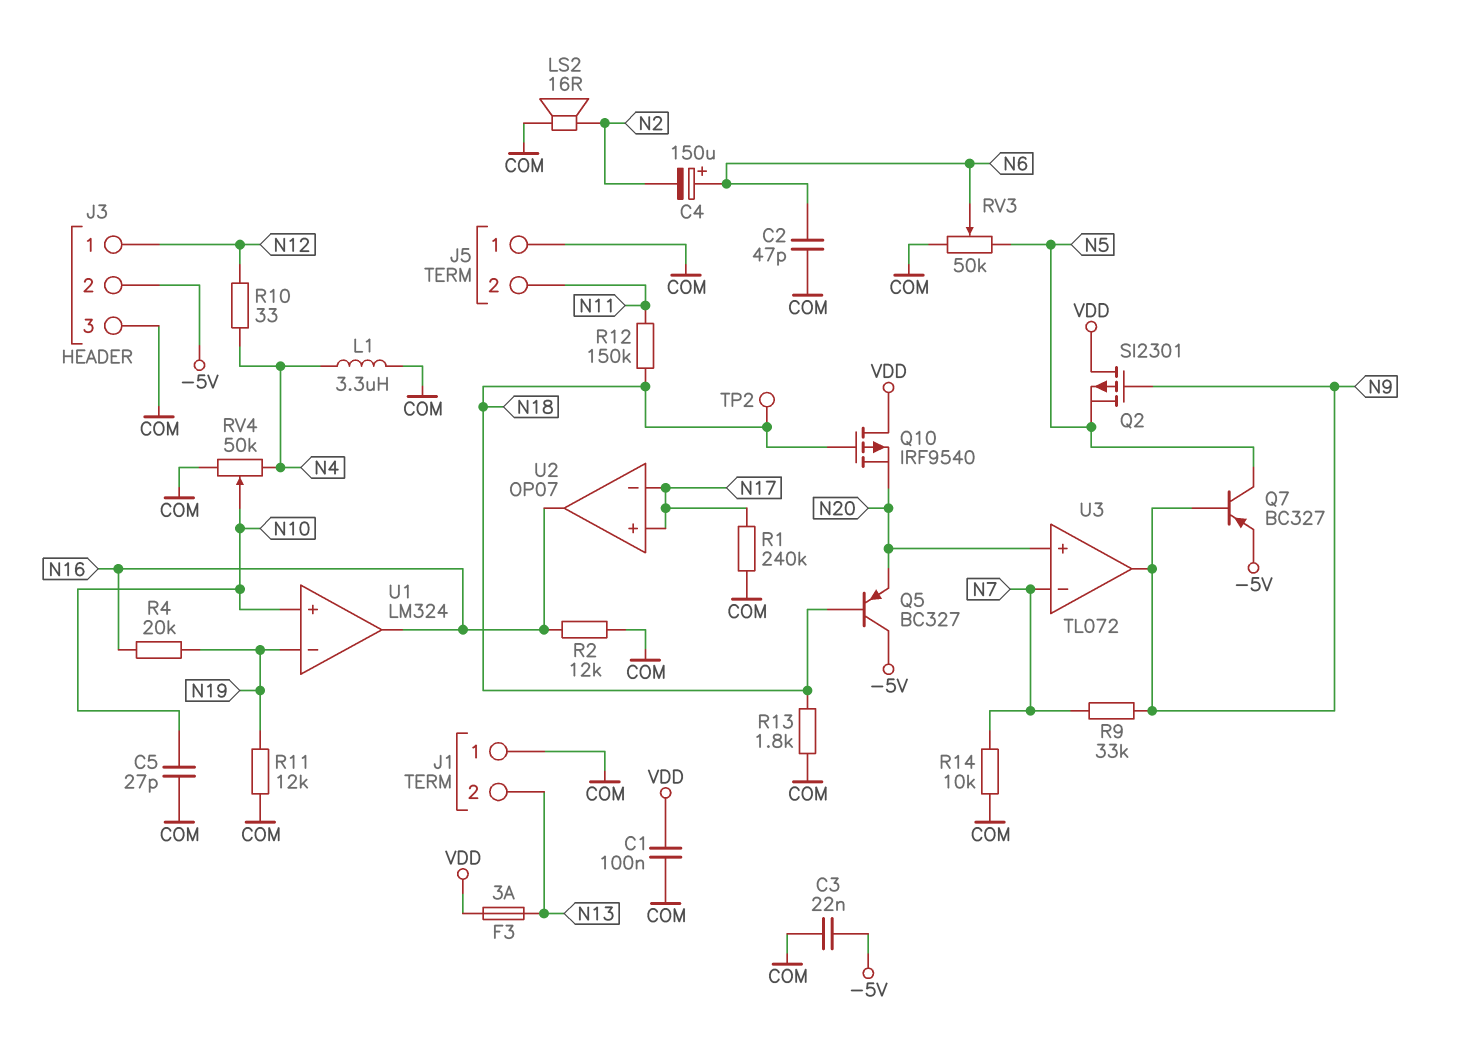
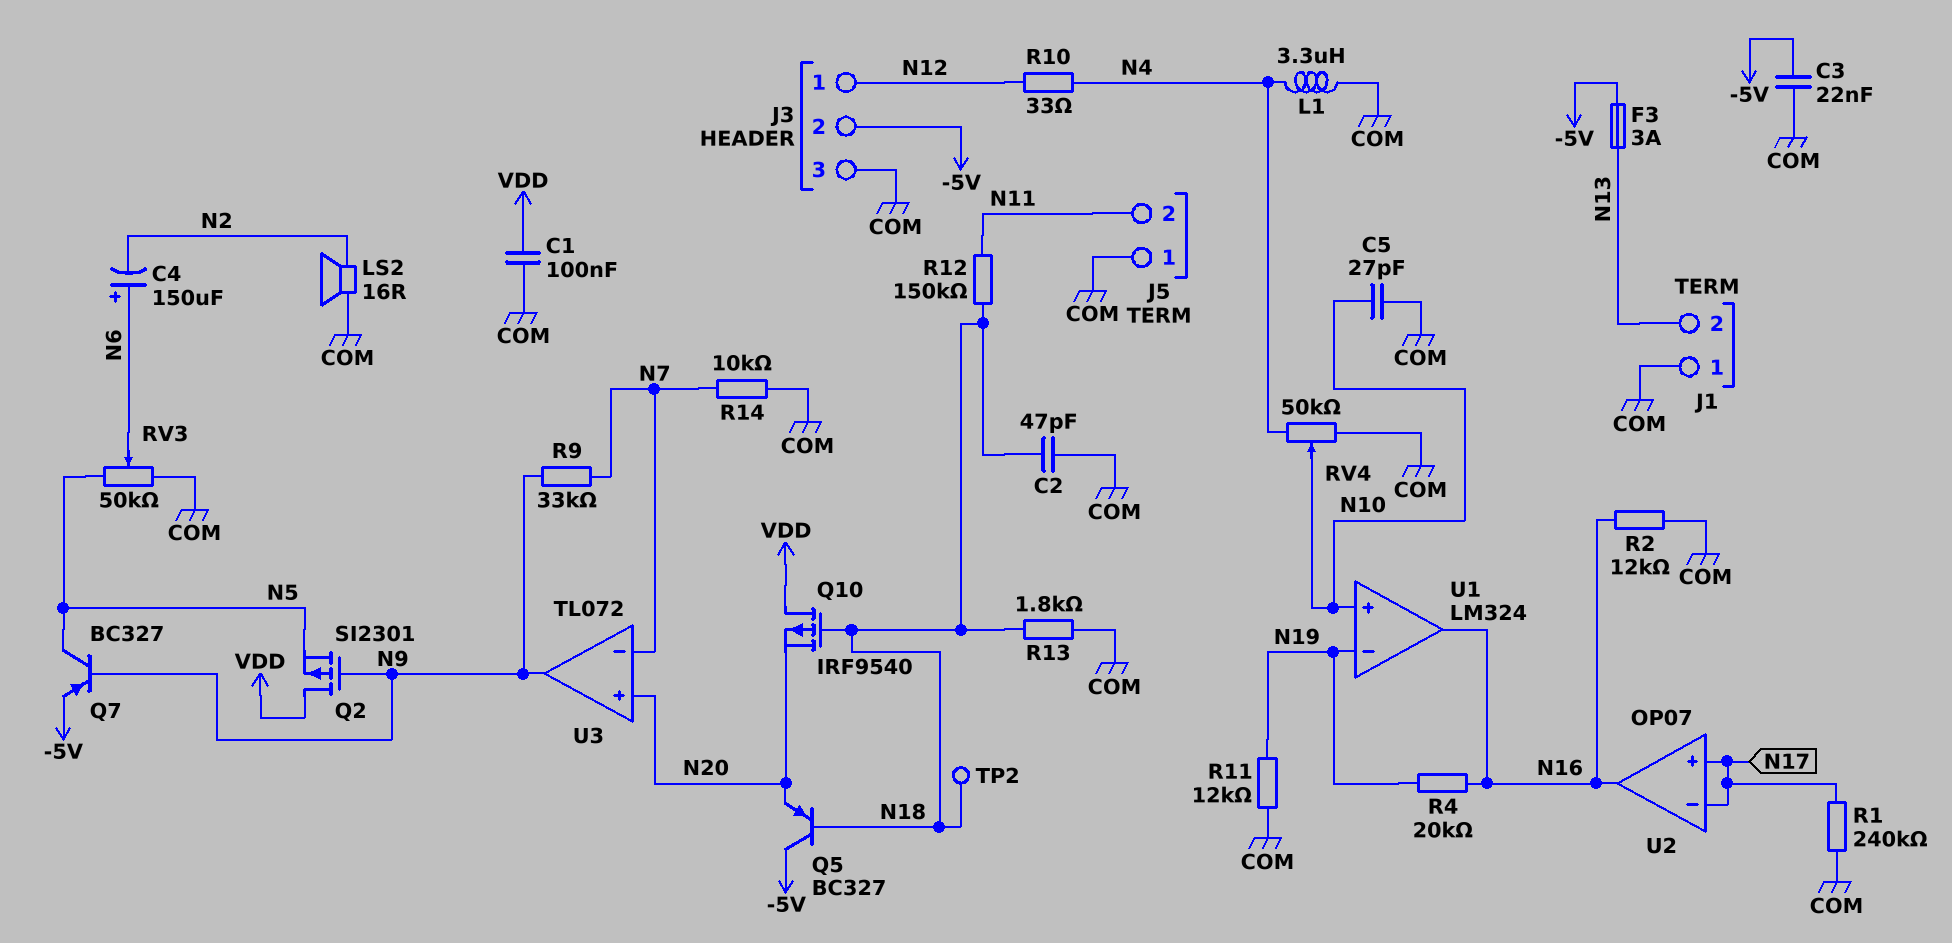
C2: 47pF (COM, N6) -> 47pF (COM, N18)
F3: 3A (N13, VDD) -> 3A (-5V, N13)

